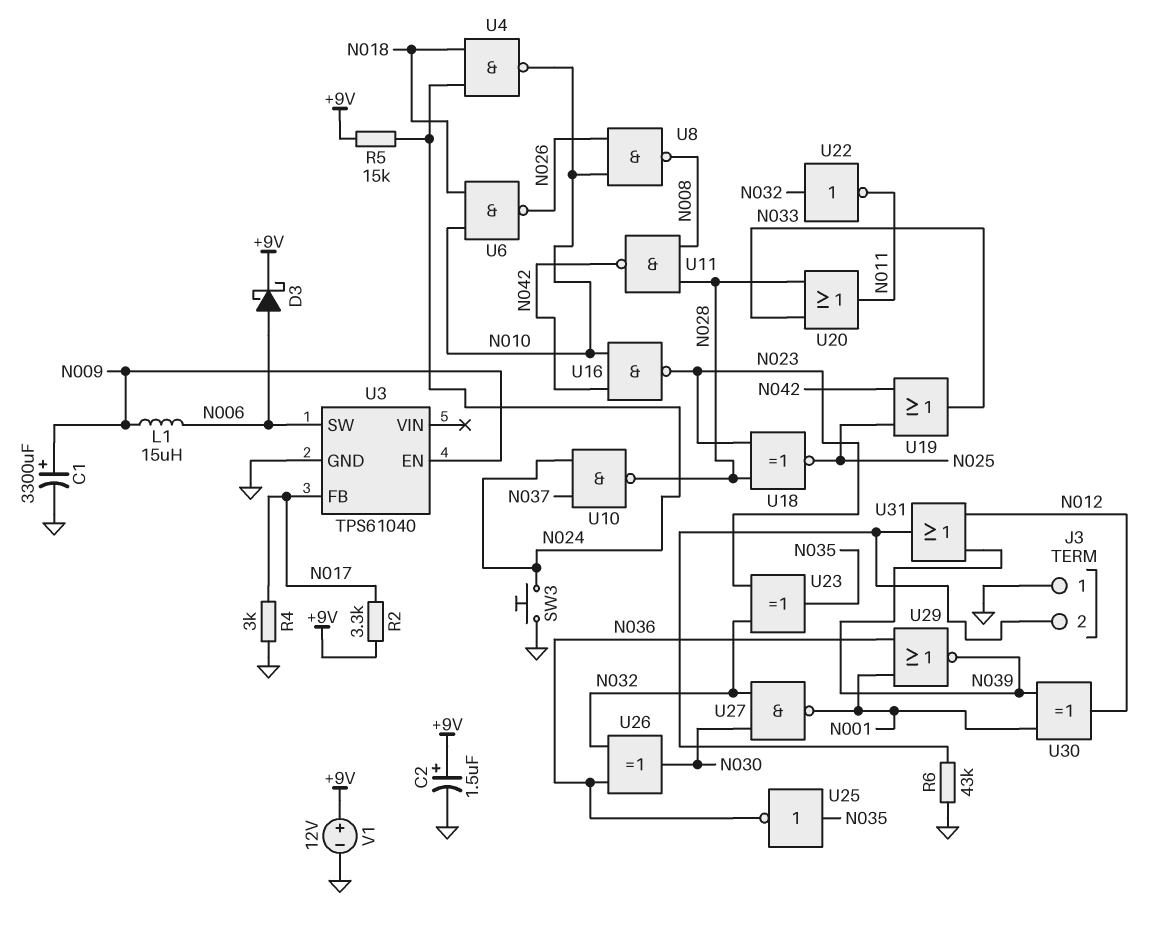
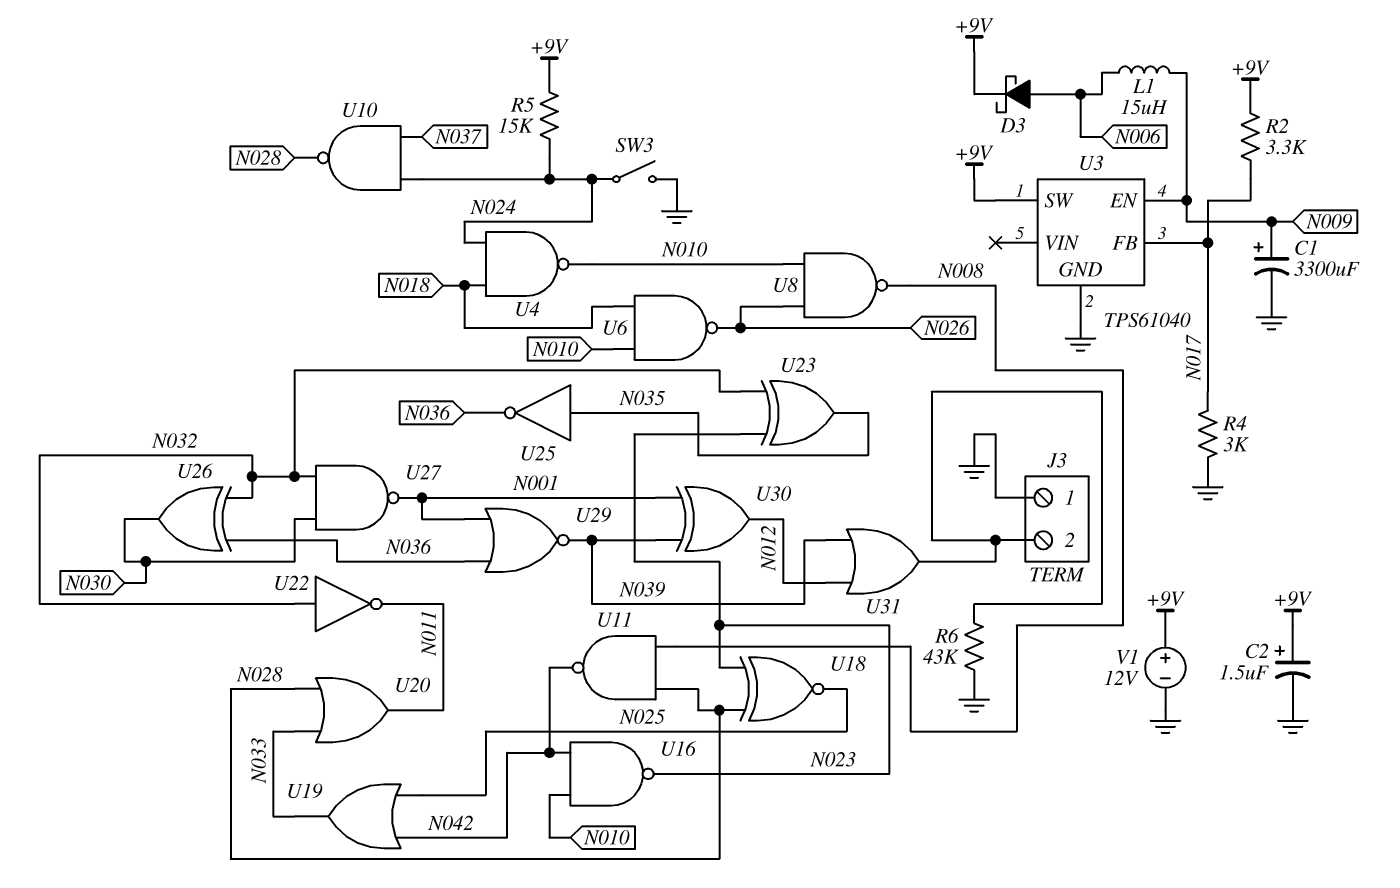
SW3: button (GND, N024) -> switch (GND, N024)
U3 pin SW: N006 -> +9V

